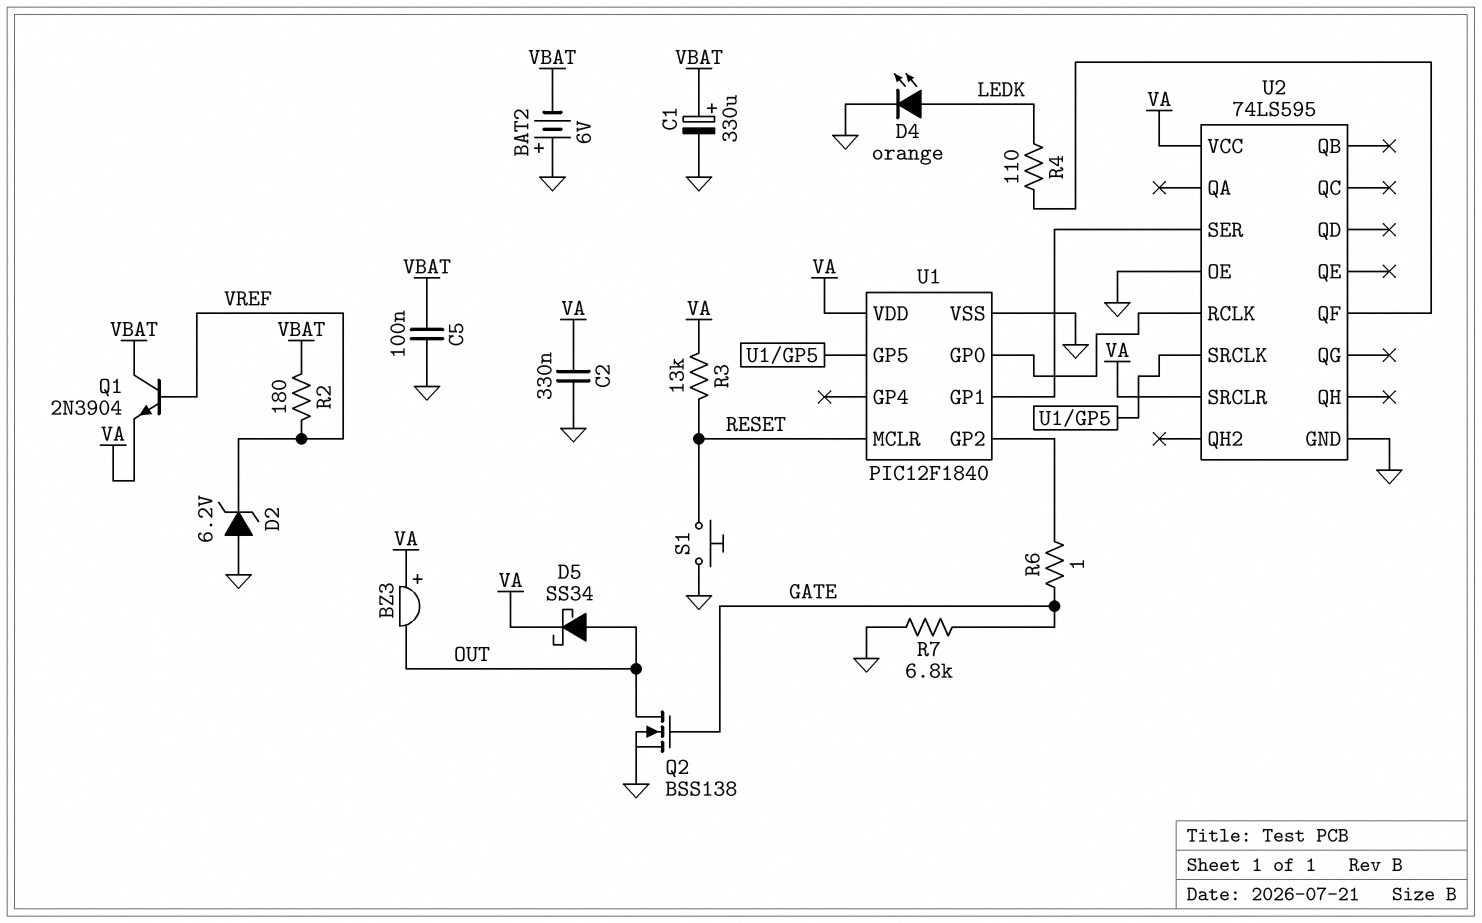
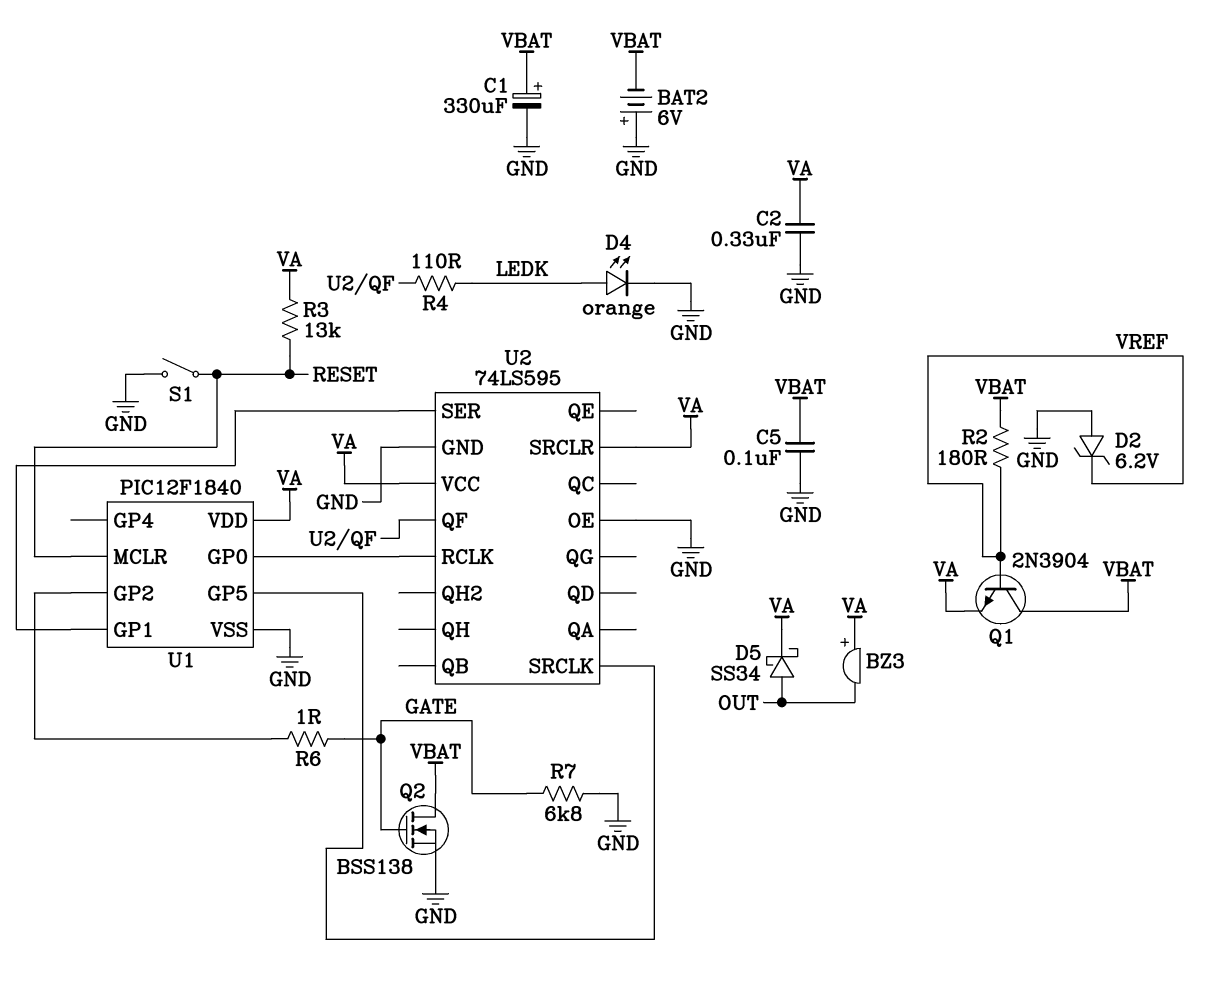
Q2: NMOS BSS138 (G GATE, D OUT, S GND) -> NMOS BSS138 (G GATE, D VBAT, S GND)
S1: button (GND, RESET) -> switch (GND, RESET)

